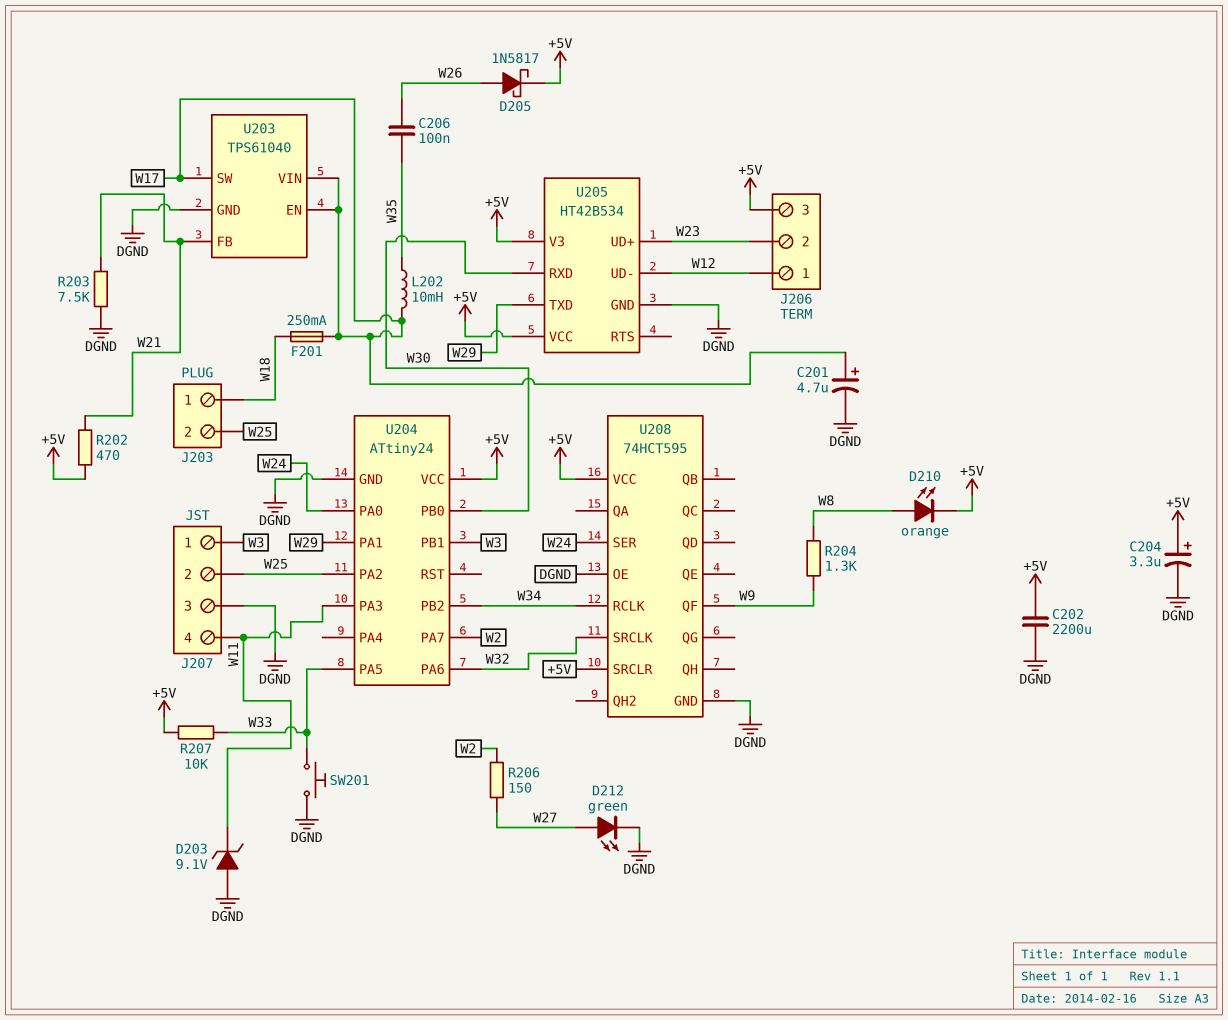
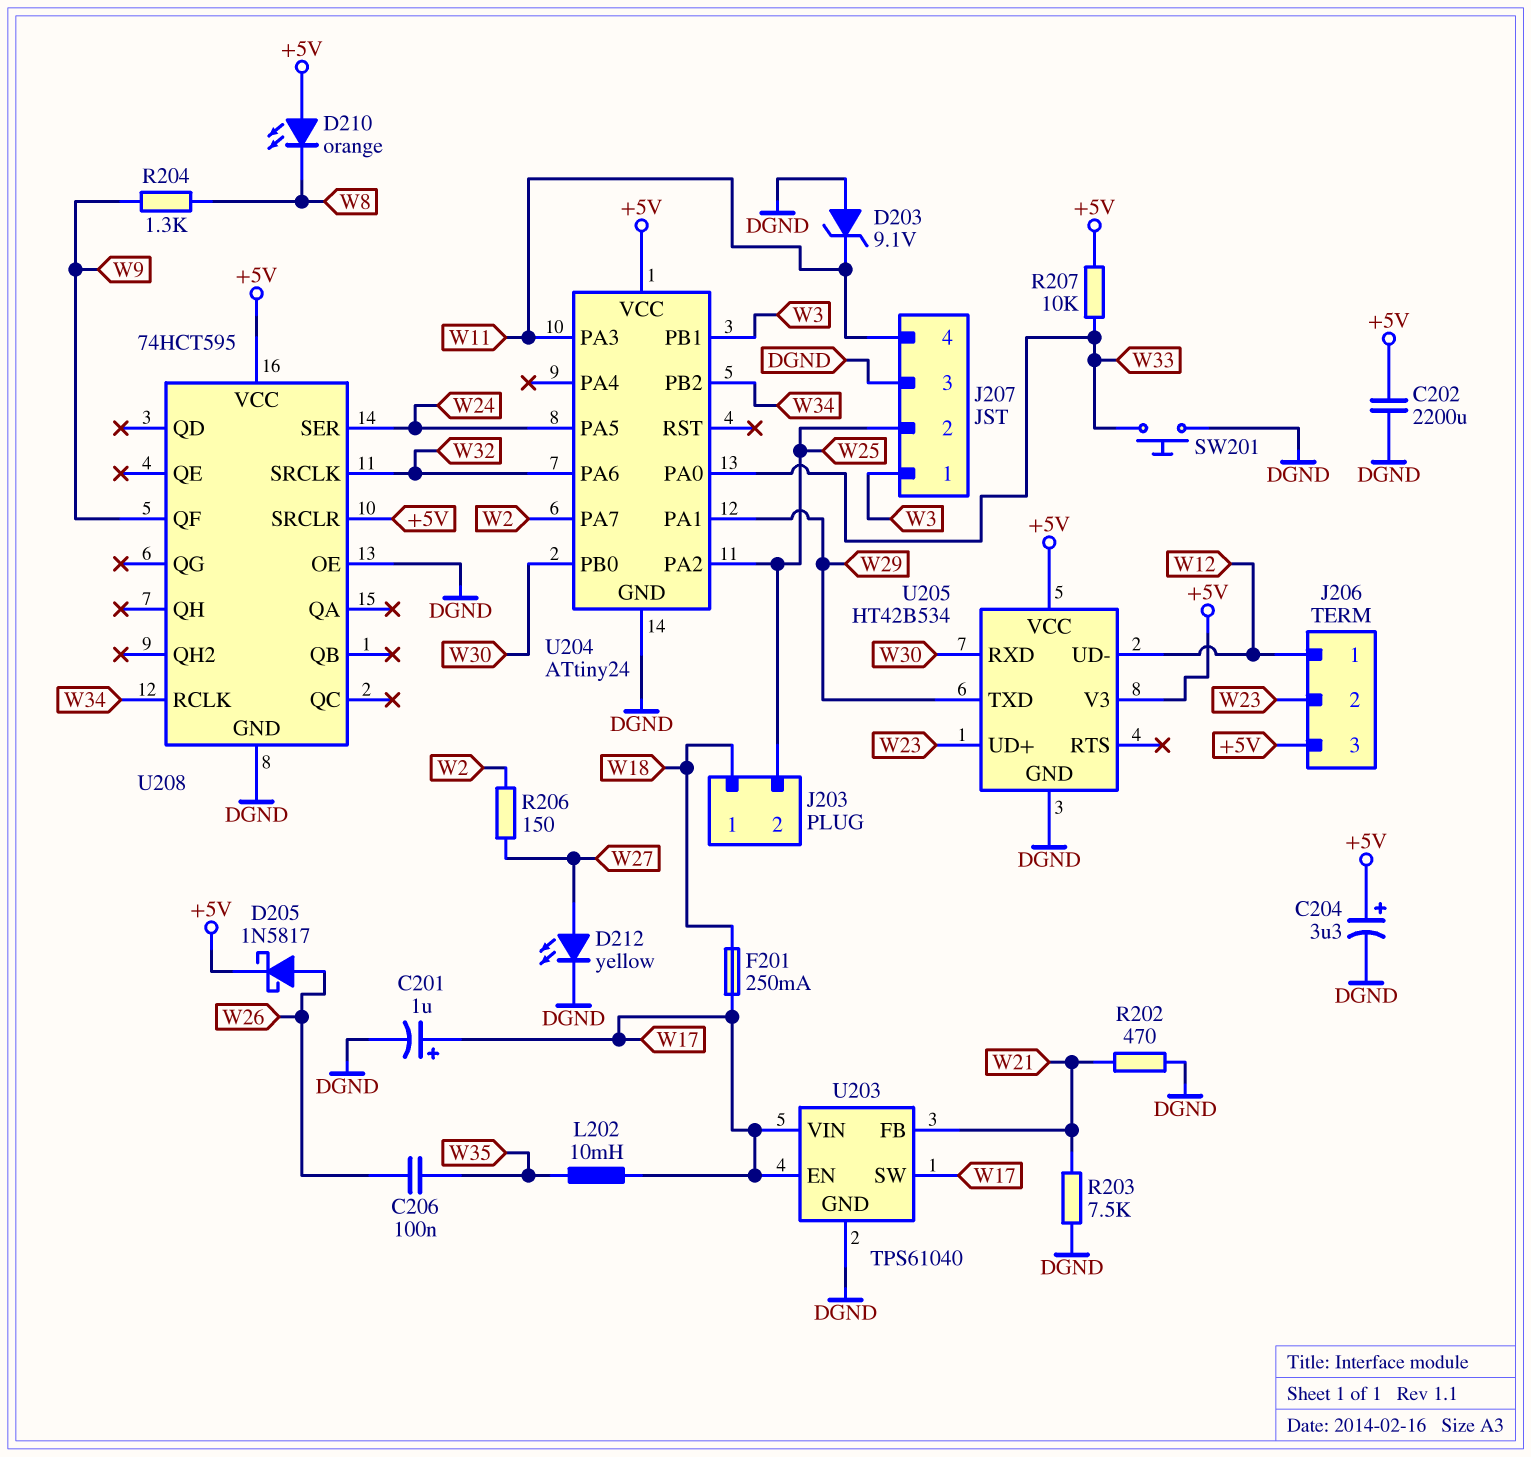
C201: 4.7uF (plus W17, minus DGND) -> 1uF (plus W17, minus DGND)
D210: LED orange (A W8, K +5V) -> LED orange (A +5V, K W8)
D212: LED green (A W27, K DGND) -> LED yellow (A W27, K DGND)
R202: 470 (+5V, W21) -> 470 (DGND, W21)
U204 pin PA0: W24 -> W33
U204 pin PA5: W33 -> W24

